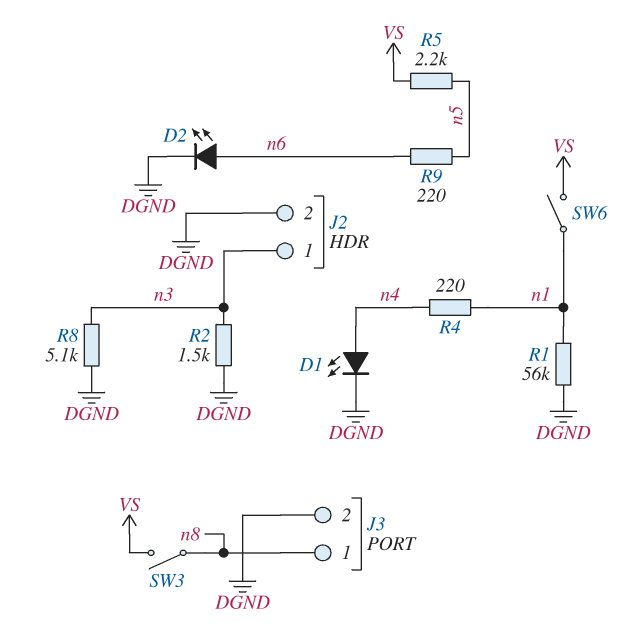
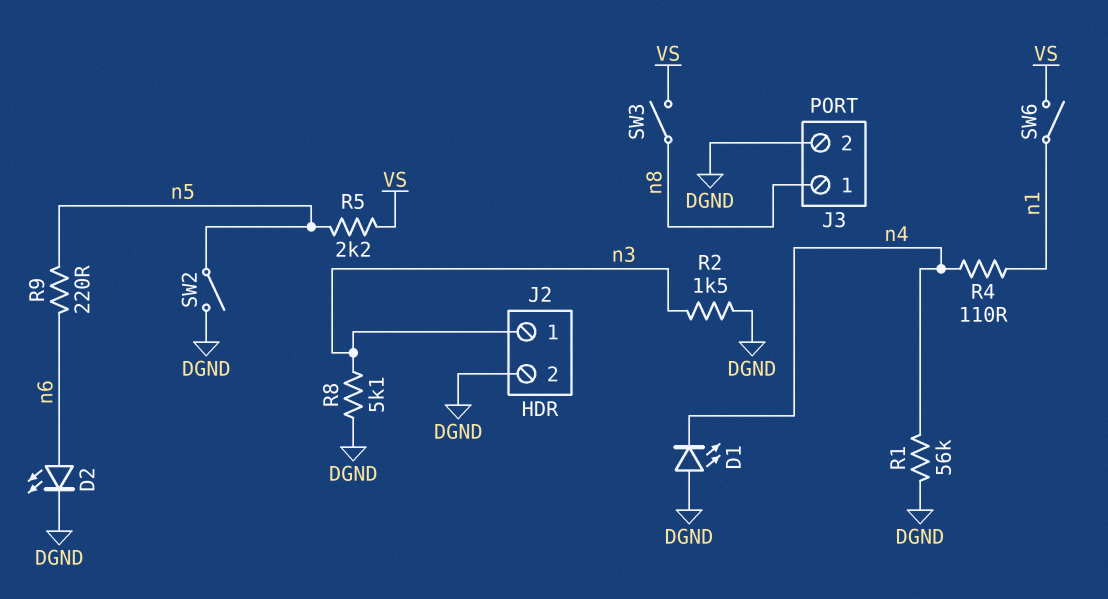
D1: LED (A n4, K DGND) -> LED (A DGND, K n4)
R1: 56k (DGND, n1) -> 56k (DGND, n4)
R4: 220 (n1, n4) -> 110 (n1, n4)
SW2: none -> switch (DGND, n5)

